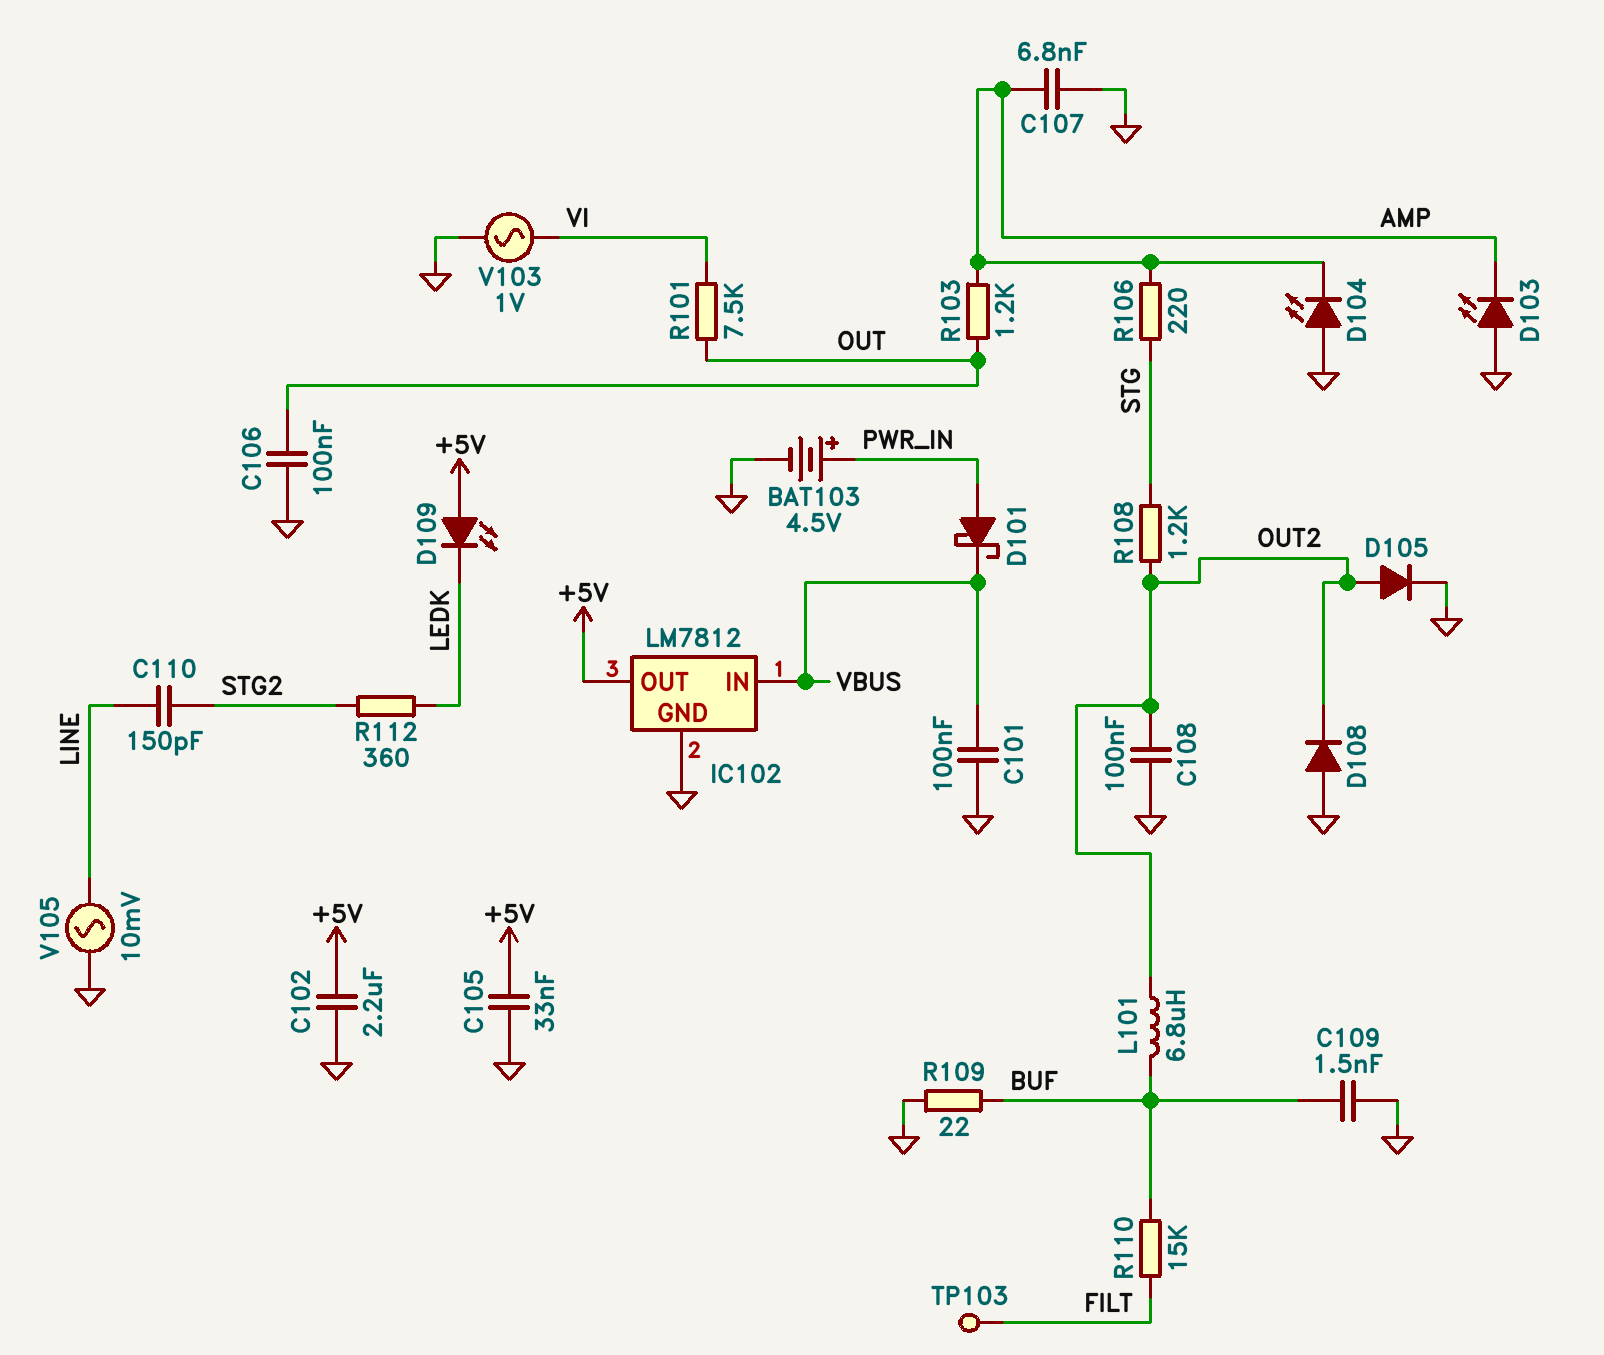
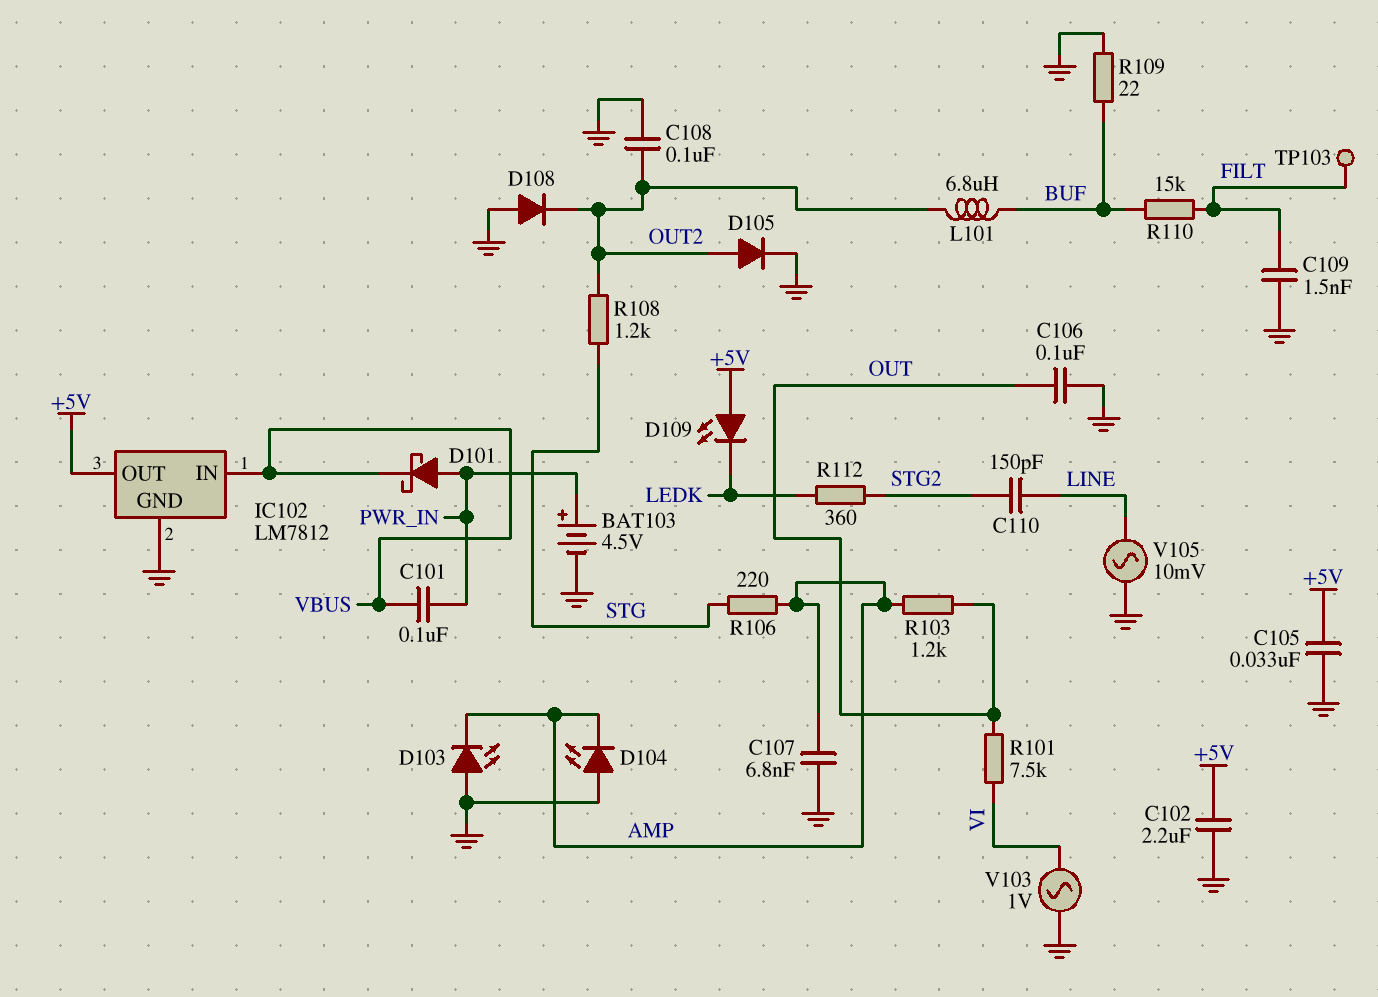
C101: 100nF (GND, VBUS) -> 100nF (PWR_IN, VBUS)
C109: 1.5nF (BUF, GND) -> 1.5nF (FILT, GND)

